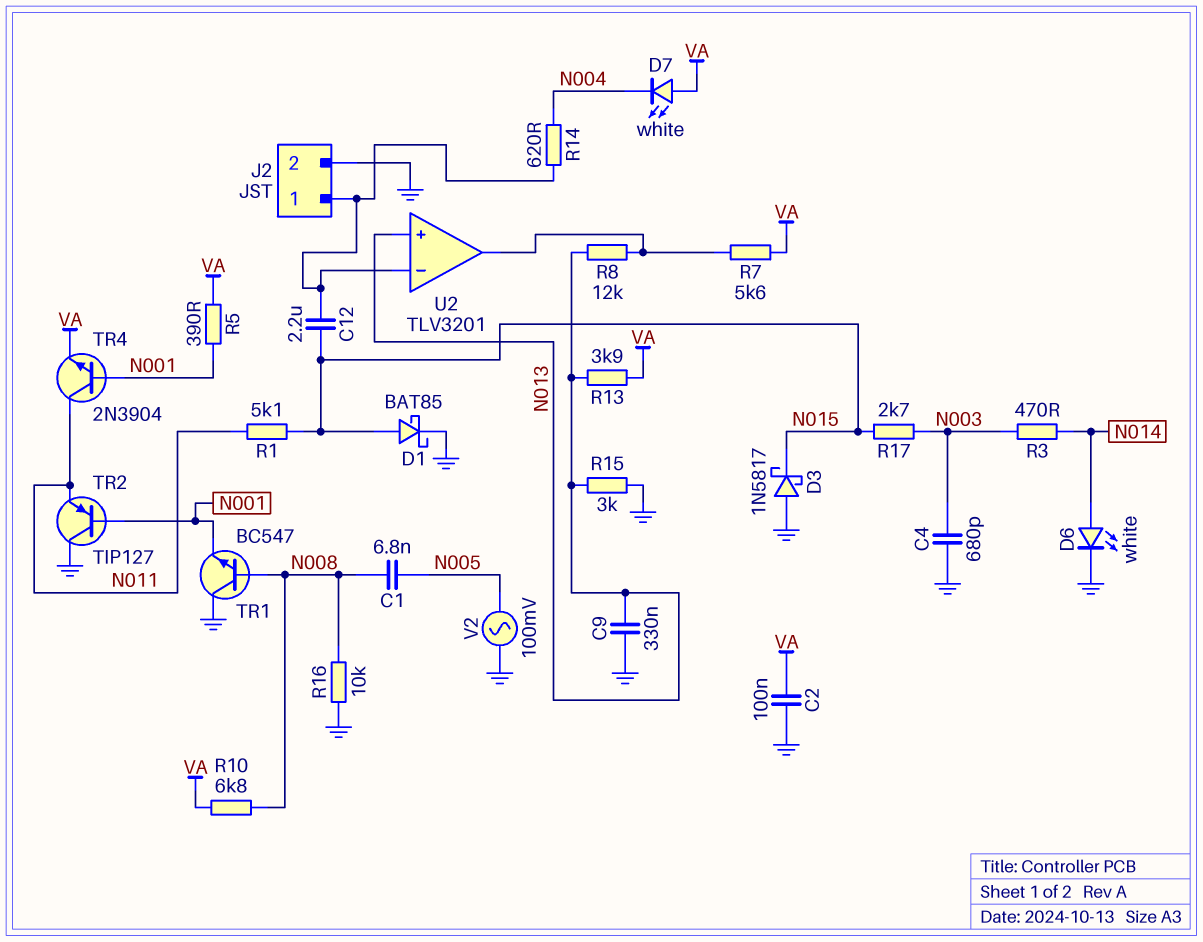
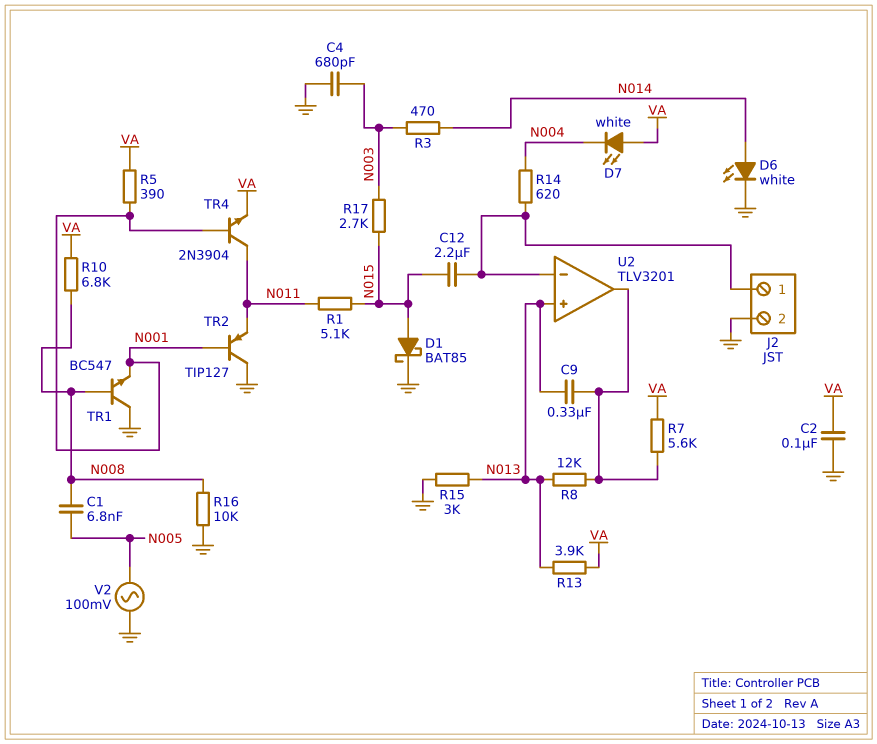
C9: 330nF (GND, N013) -> 330nF (N013, U2/out)
D3: schottky 1N5817 (A GND, K N015) -> none

